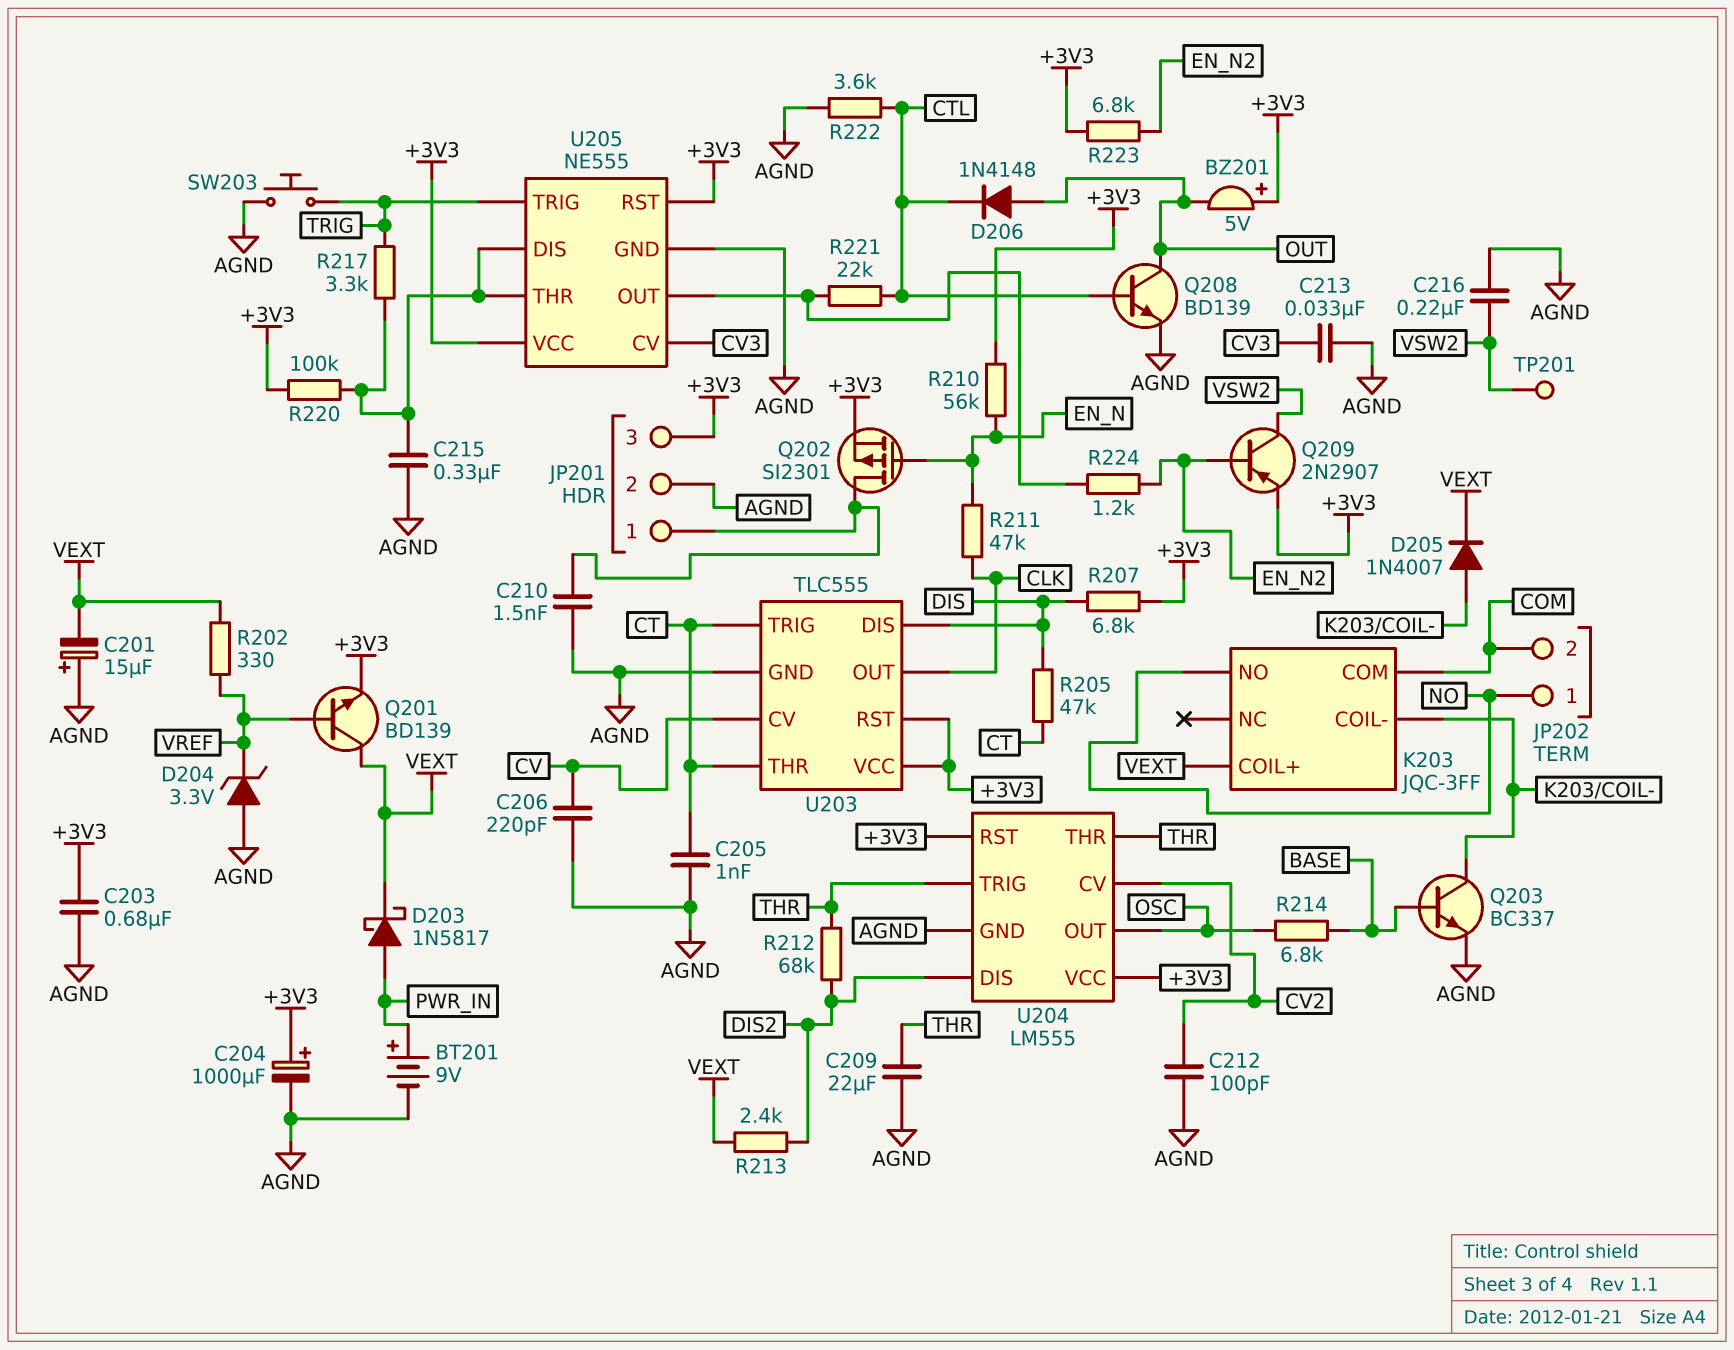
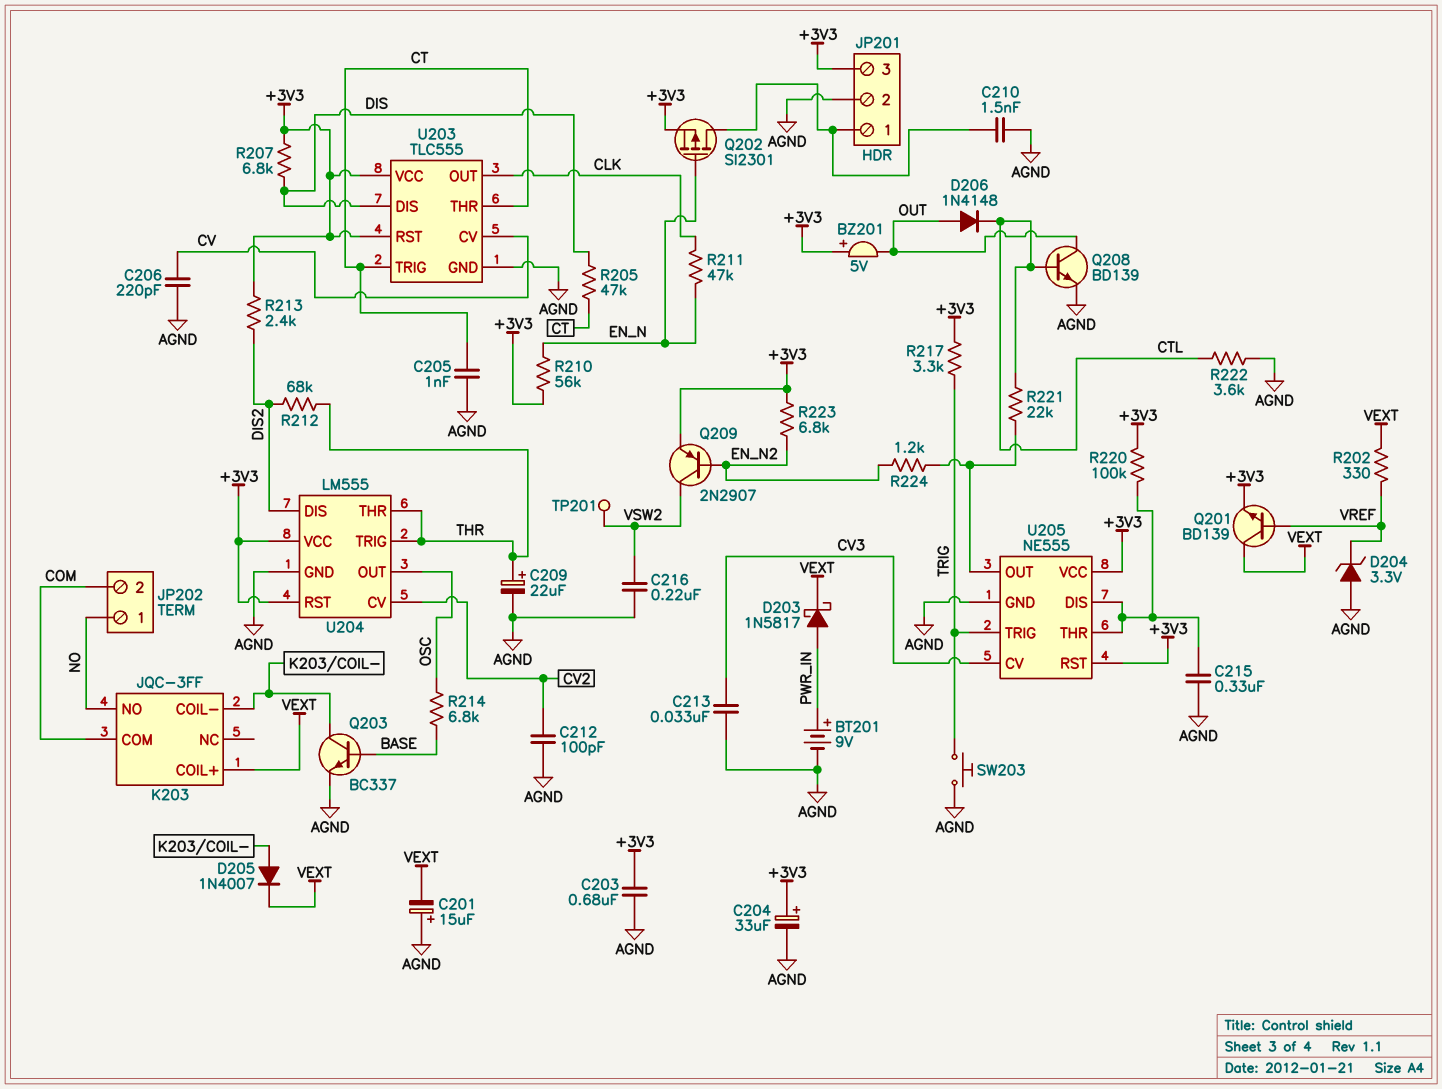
C204: 1000uF (plus +3V3, minus AGND) -> 33uF (plus +3V3, minus AGND)
C209: 22uF (AGND, THR) -> 22uF (plus THR, minus AGND)
R213: 2.4k (DIS2, VEXT) -> 2.4k (+3V3, DIS2)
R217: 3.3k (TRIG, U205/DIS) -> 3.3k (+3V3, TRIG)

